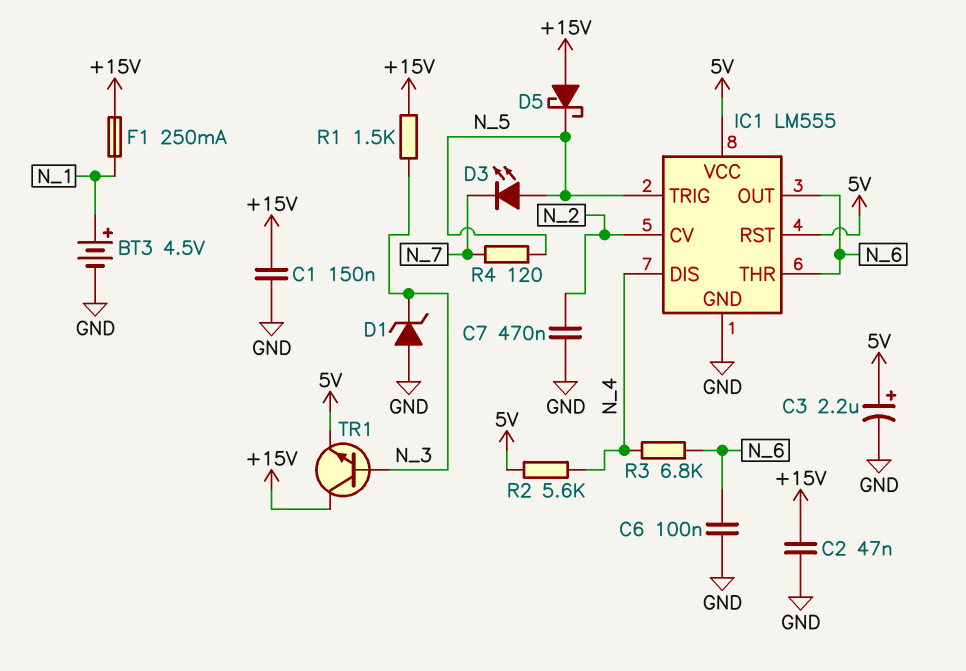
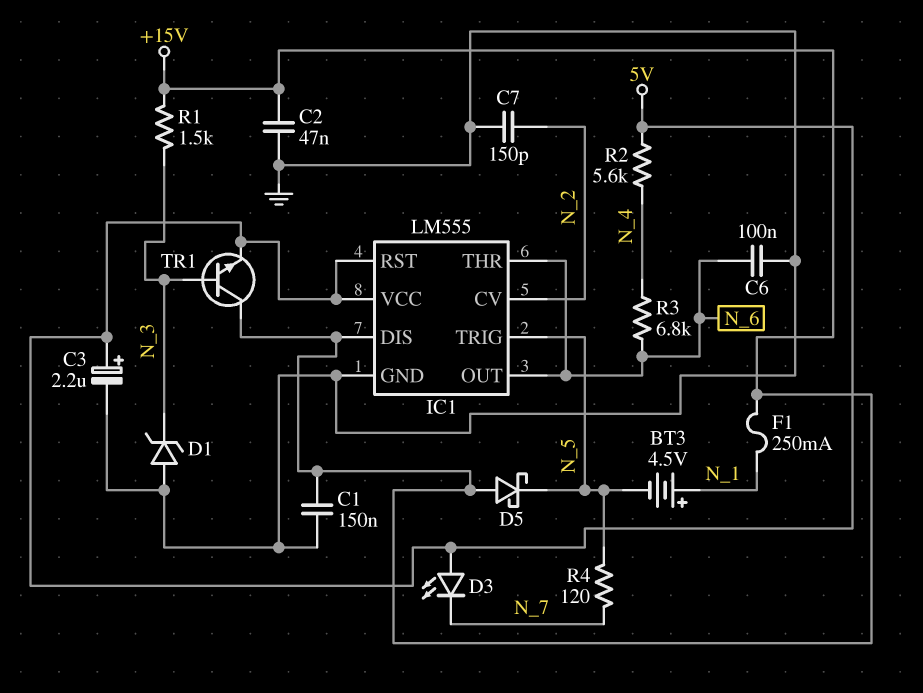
BT3: 4.5V (plus N_1, minus GND) -> 4.5V (plus N_1, minus N_5)
C7: 470nF (GND, N_2) -> 150pF (GND, N_2)
D3: LED (A N_5, K N_7) -> LED (A 5V, K N_7)
IC1 pin DIS: N_4 -> +15V

